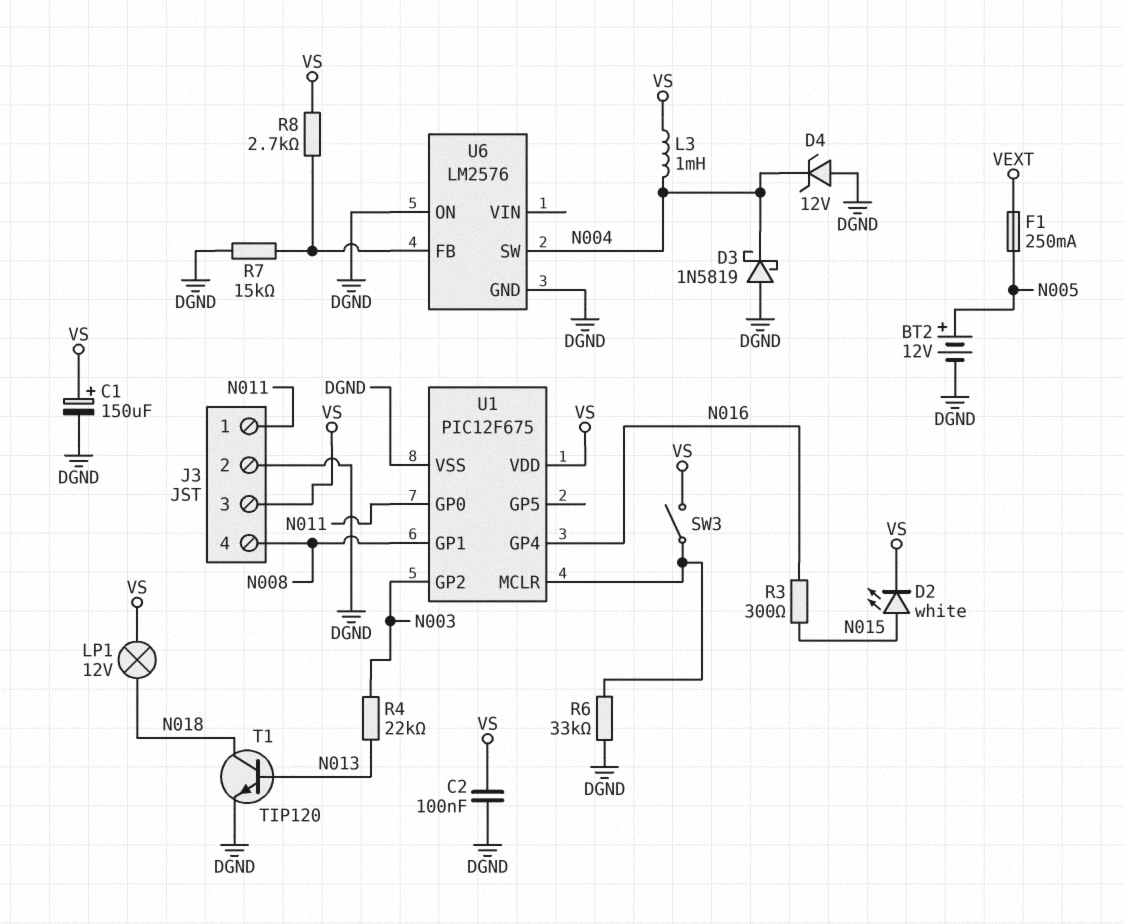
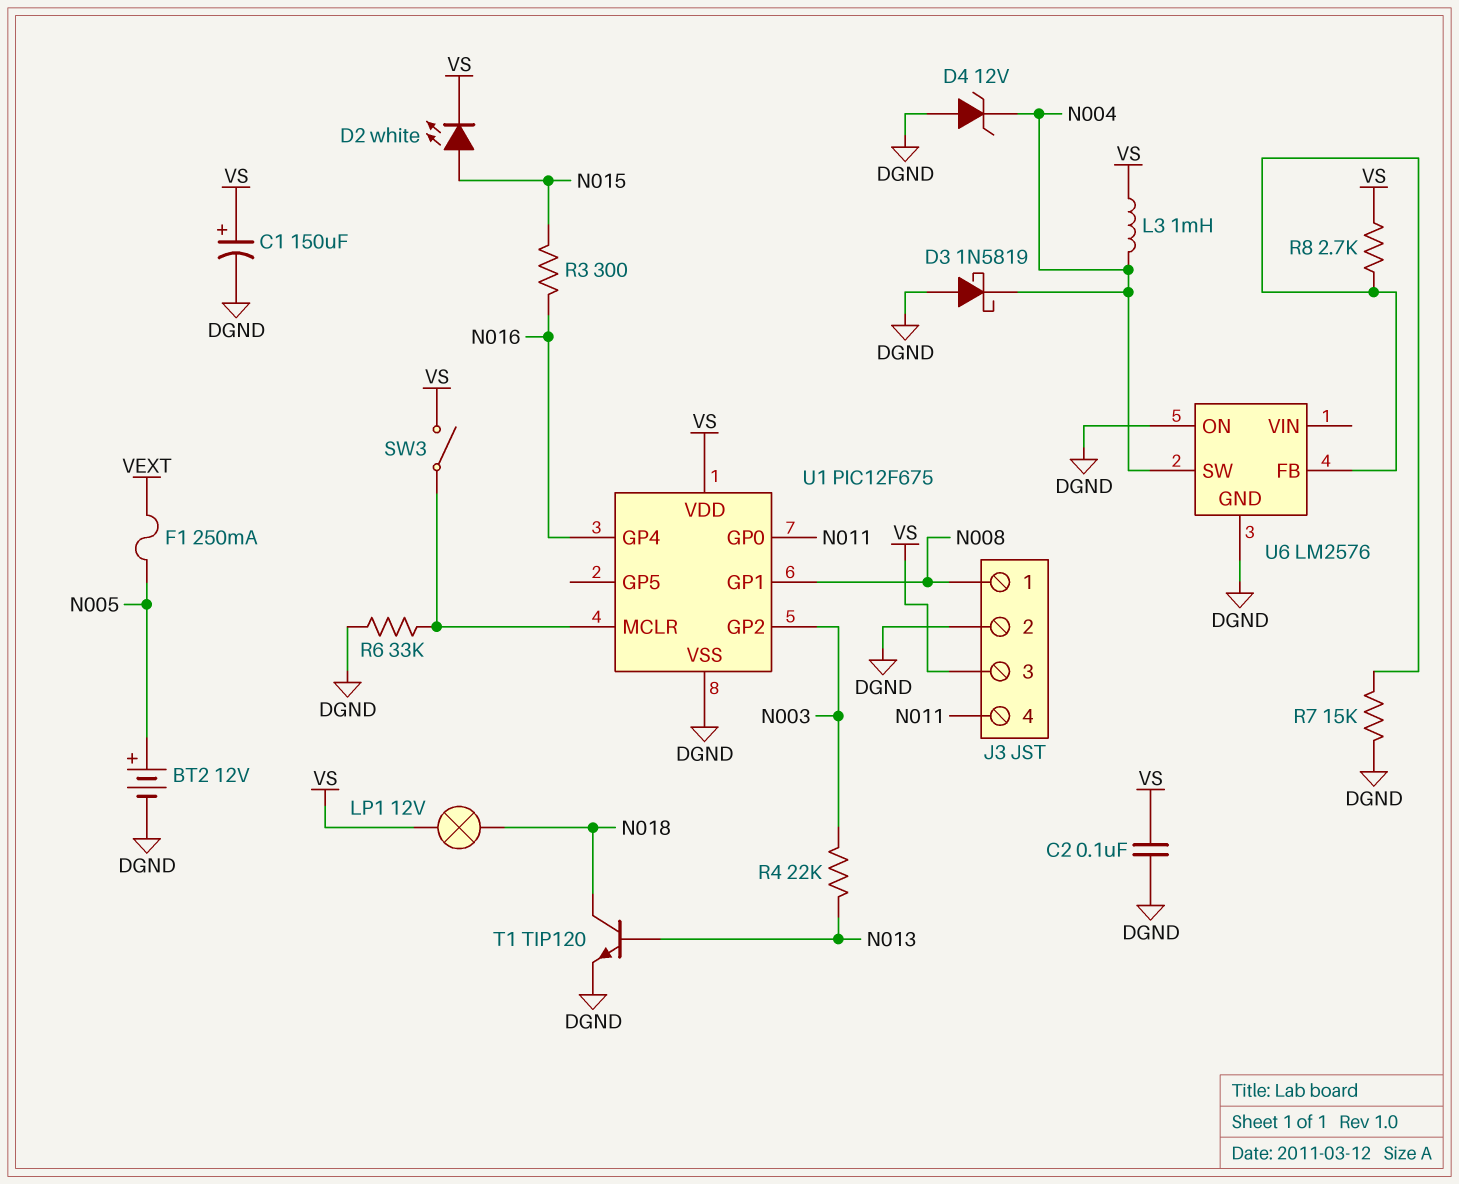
J3 pin 1: N011 -> N008
J3 pin 4: N008 -> N011

